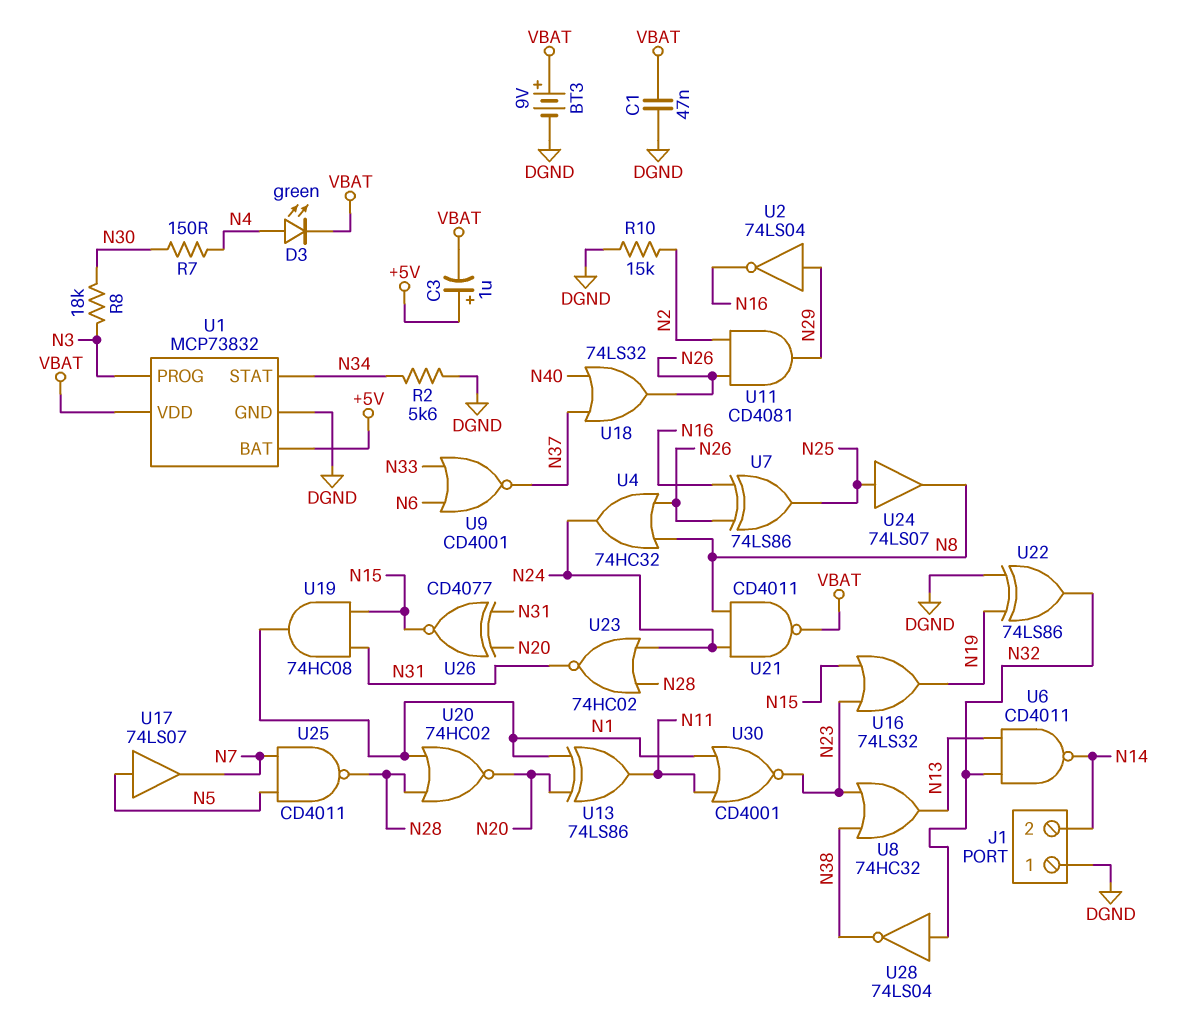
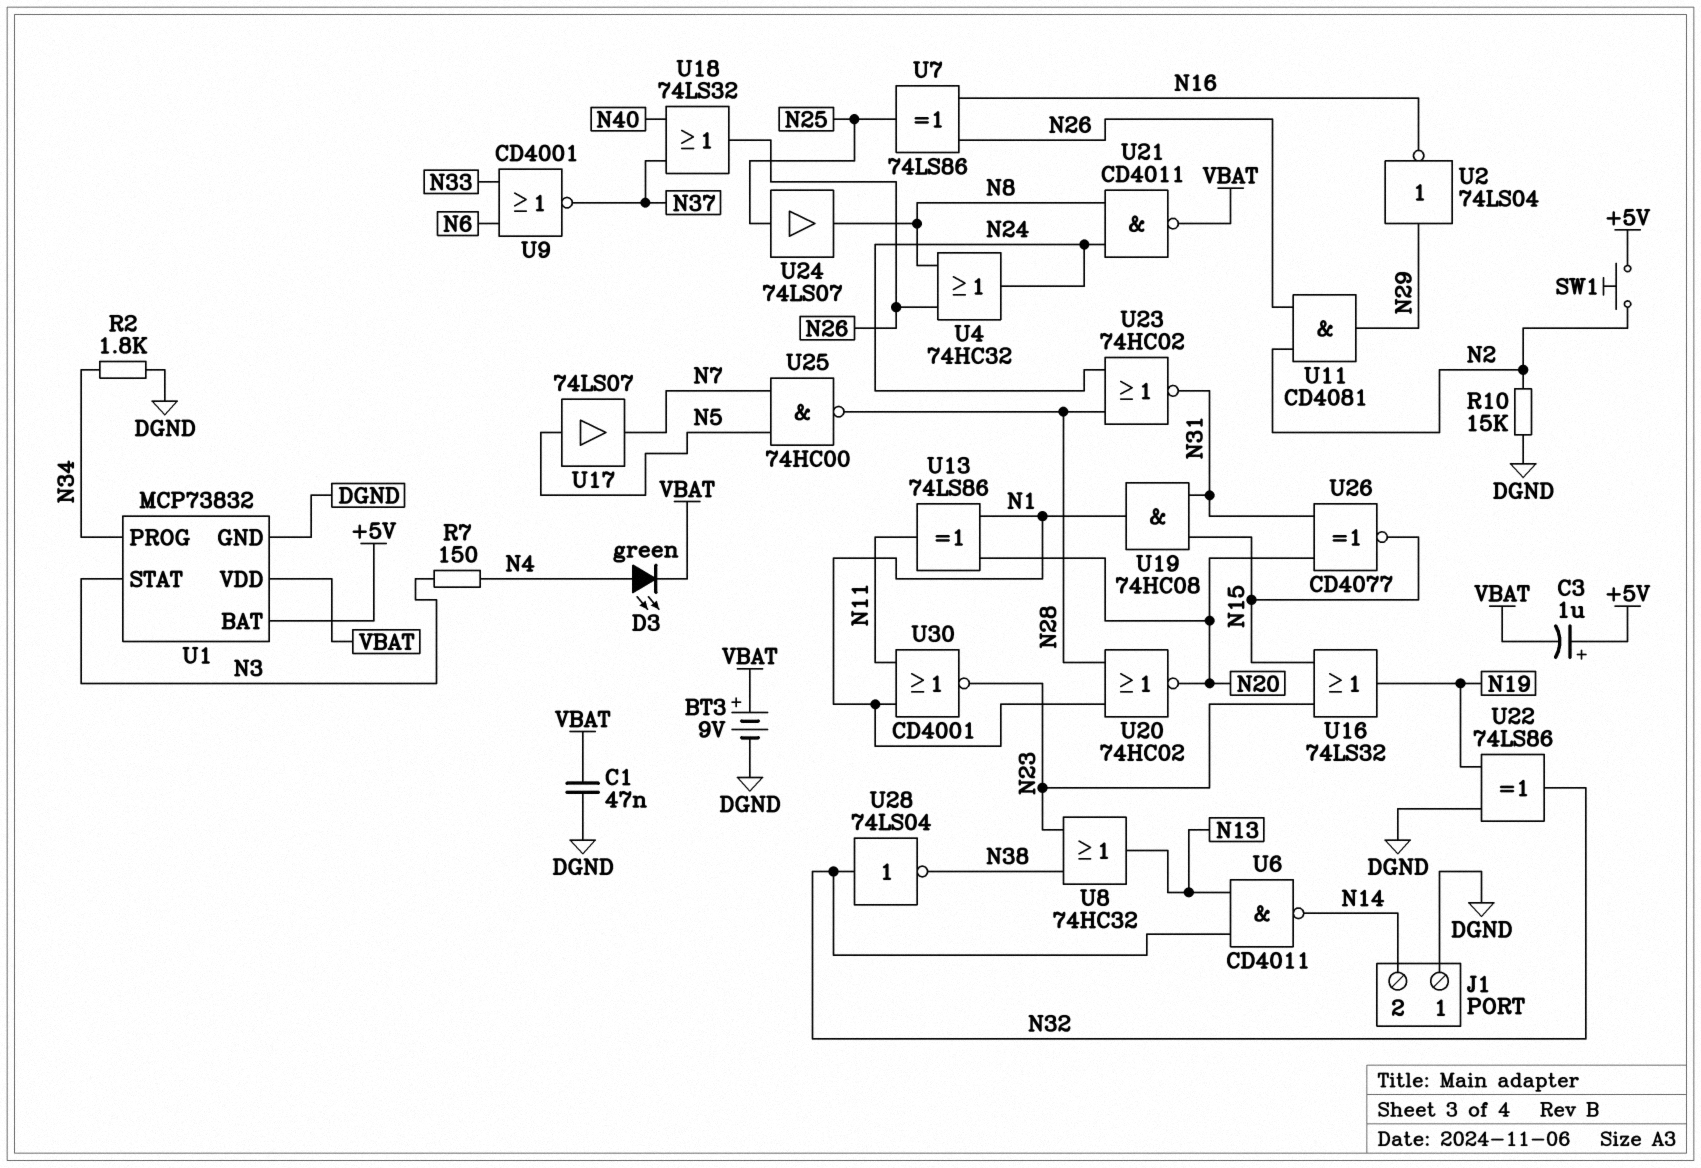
R2: 5.6k (DGND, N34) -> 1.8k (DGND, N34)
R7: 150 (N4, N30) -> 150 (N3, N4)
R8: 18k (N3, N30) -> none
SW1: none -> button (+5V, N2)
U1 pin PROG: N3 -> N34
U1 pin STAT: N34 -> N3
U25: NAND CD4011 (in N5, in N7, out N28) -> NAND 74HC00 (in N5, in N7, out N28)

